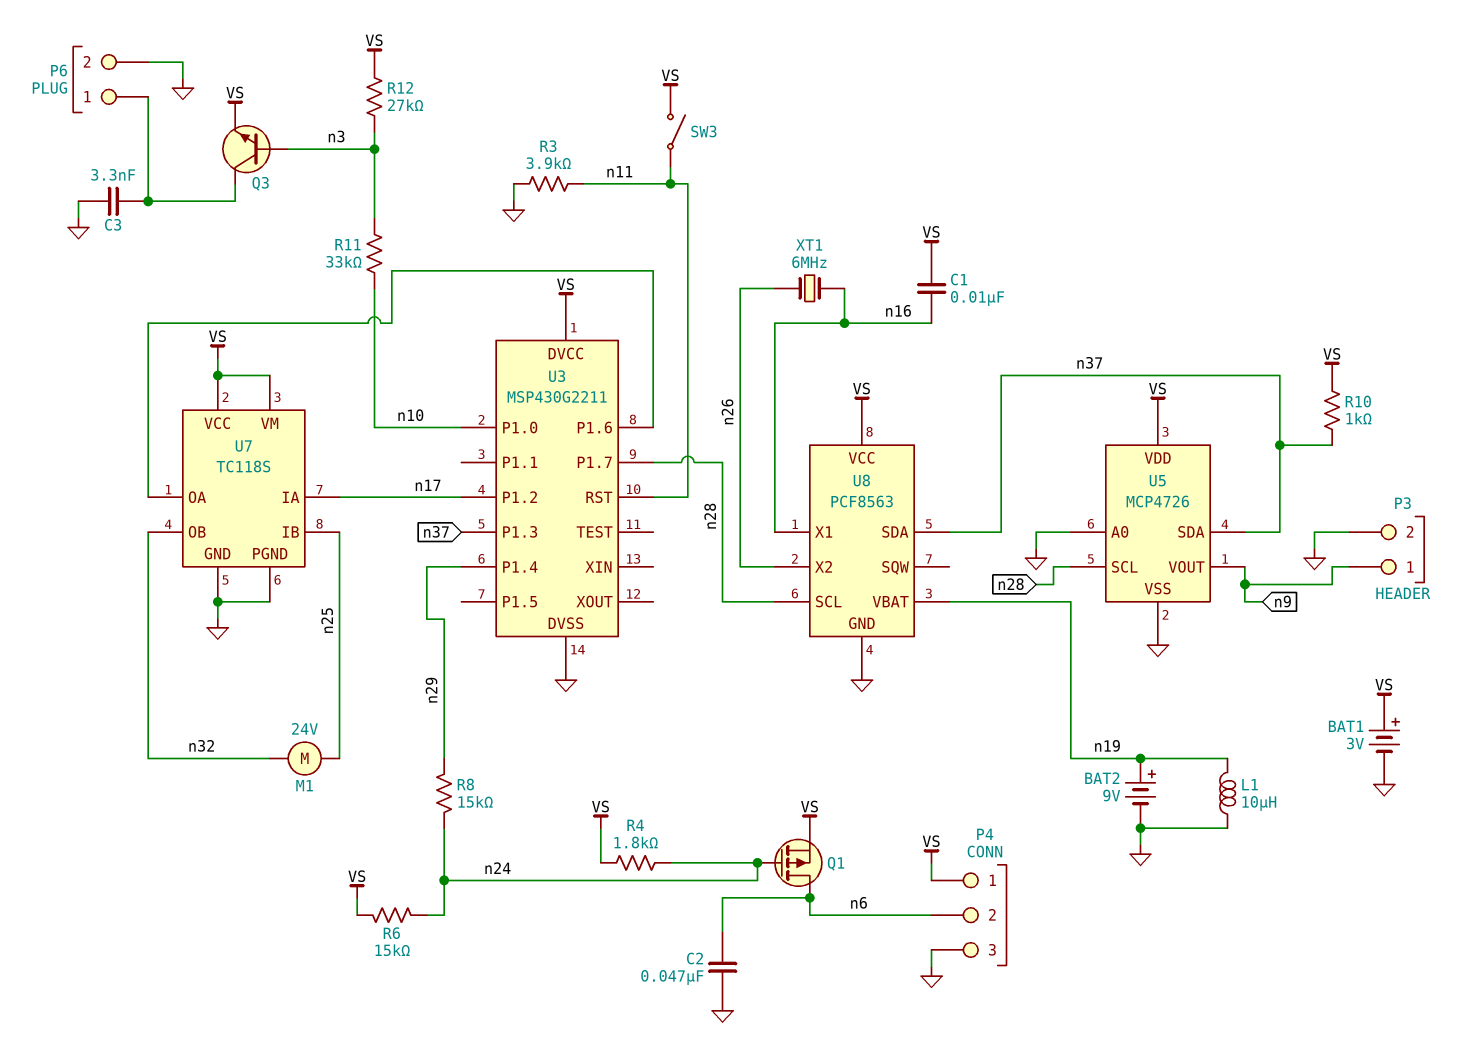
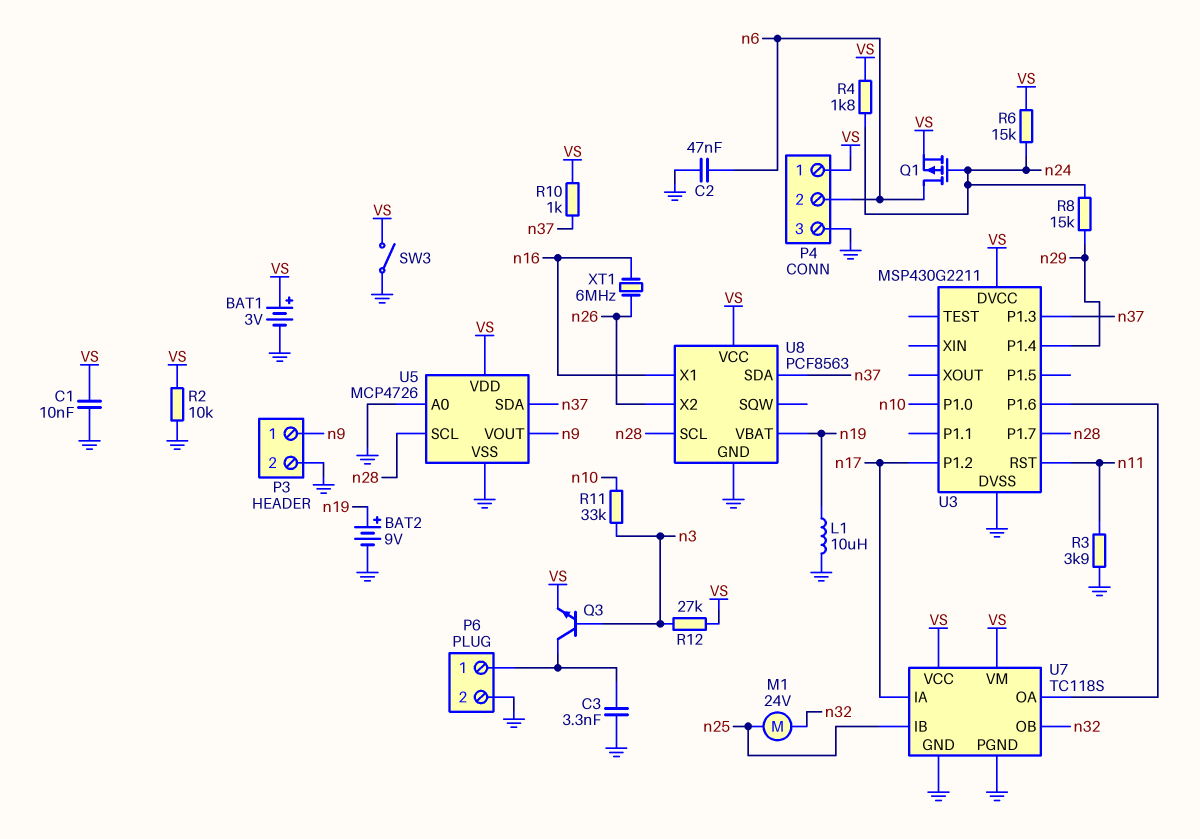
C1: 10nF (VS, n16) -> 10nF (GND, VS)
R2: none -> 10k (GND, VS)
SW3: switch (VS, n11) -> switch (GND, VS)

